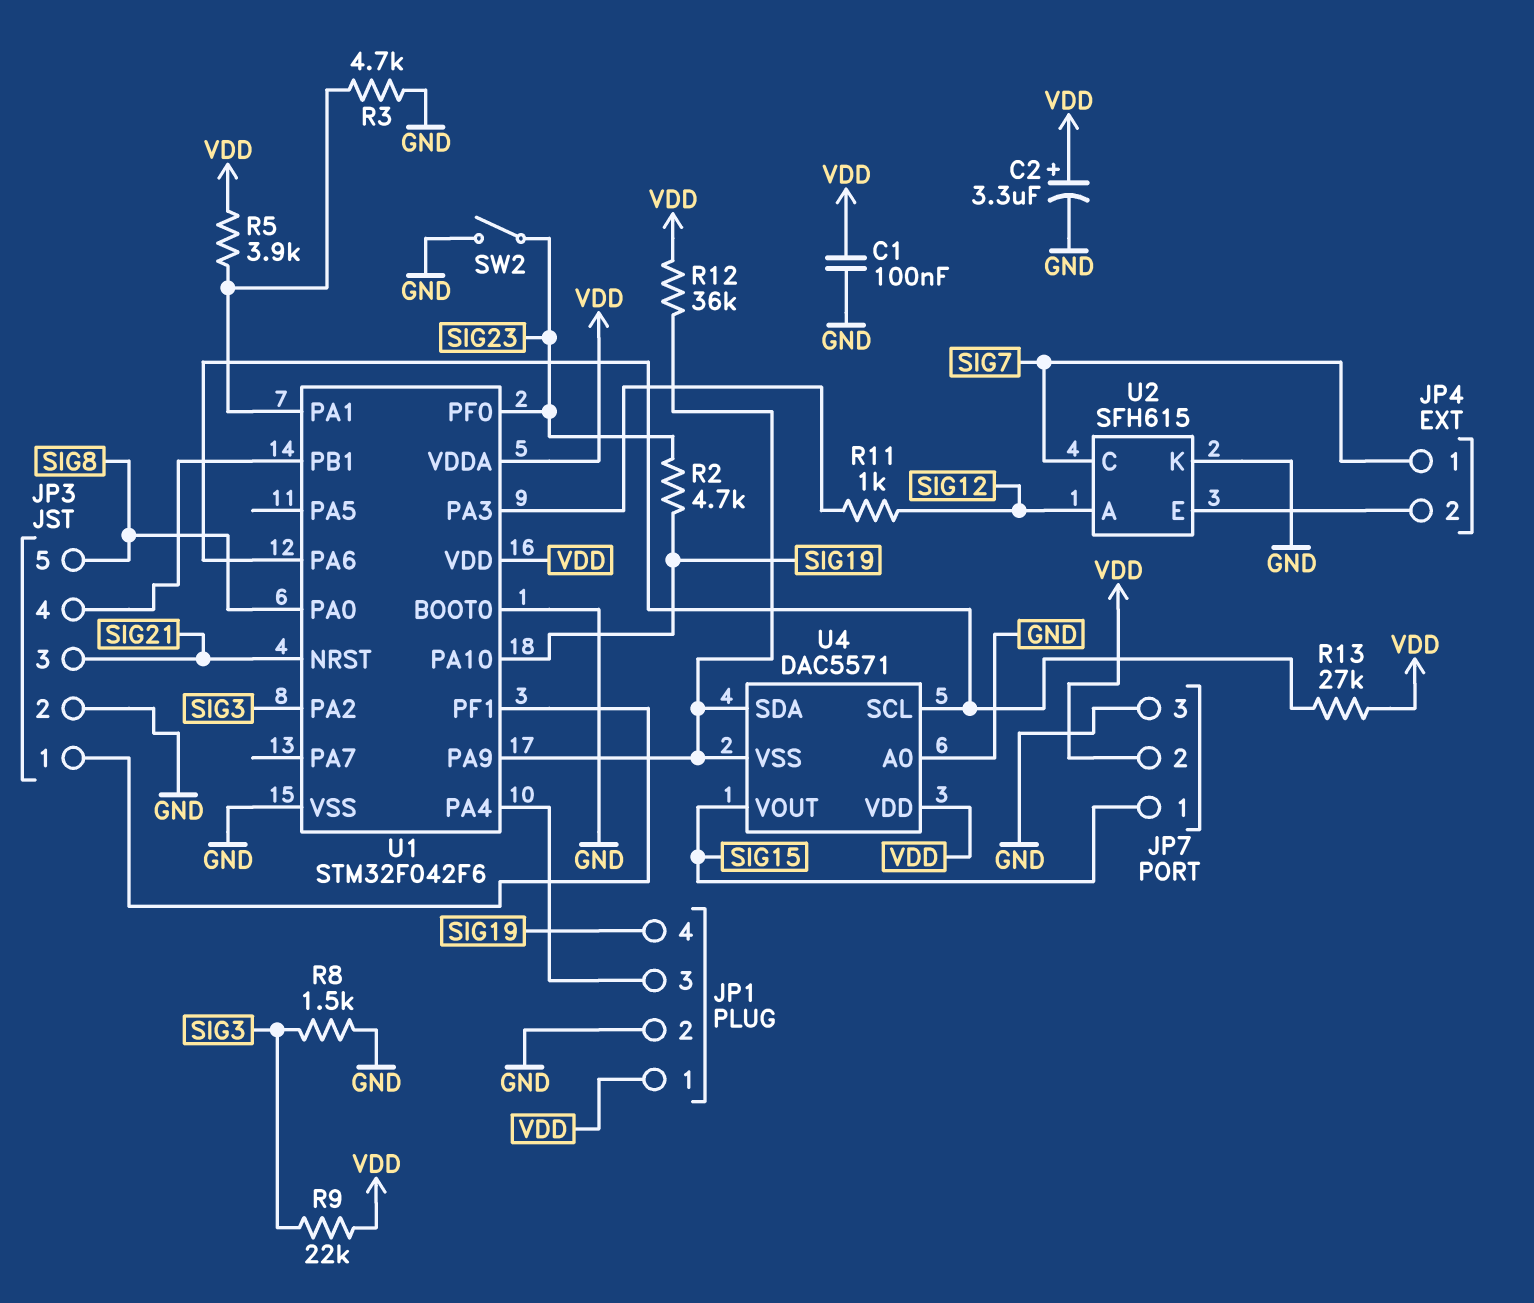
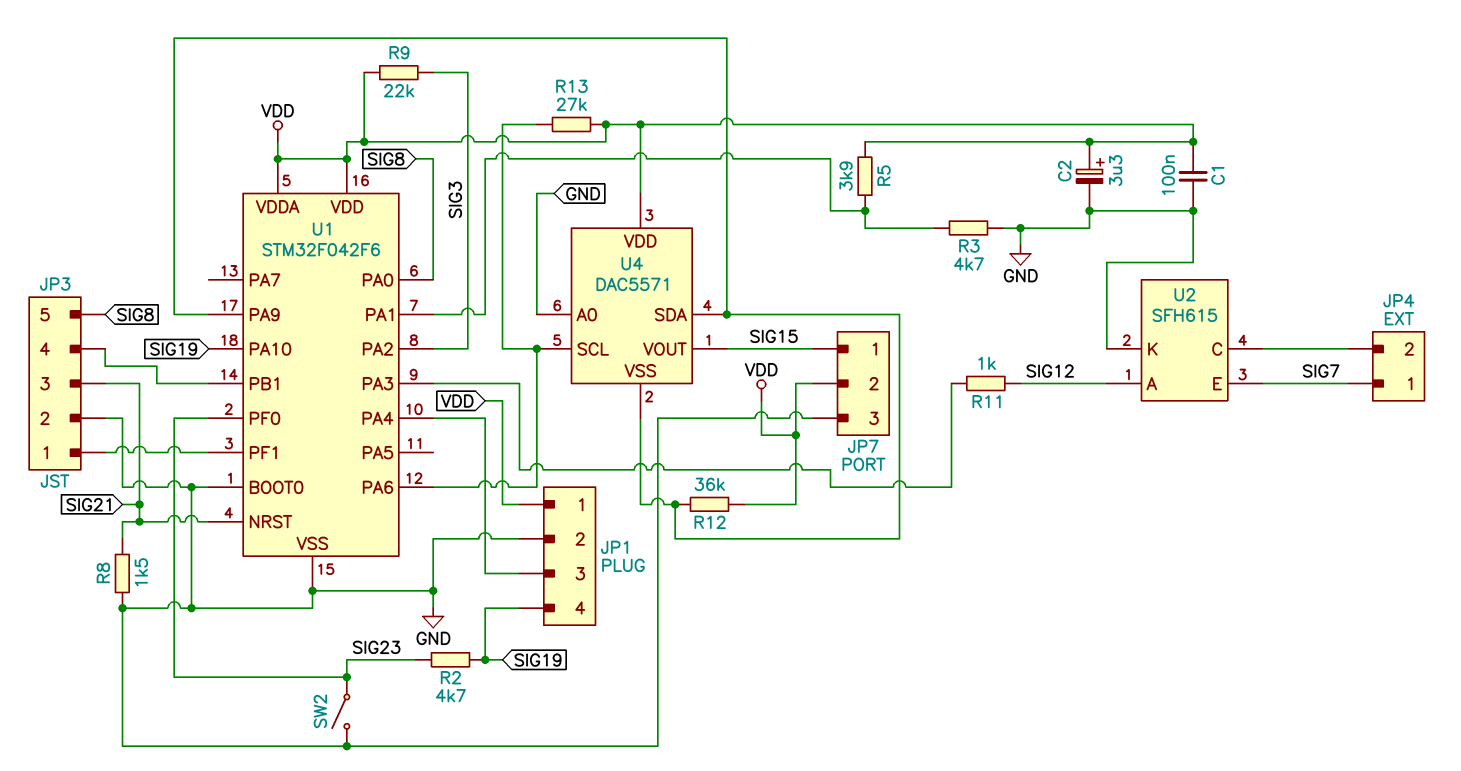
R8: 1.5k (GND, SIG3) -> 1.5k (GND, SIG21)
U2 pin C: SIG7 -> JP4/2
U2 pin E: JP4/2 -> SIG7

